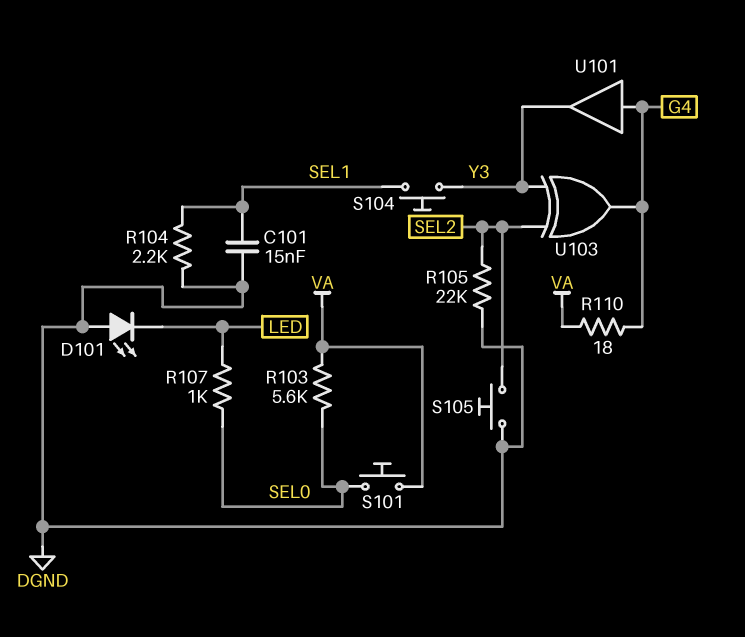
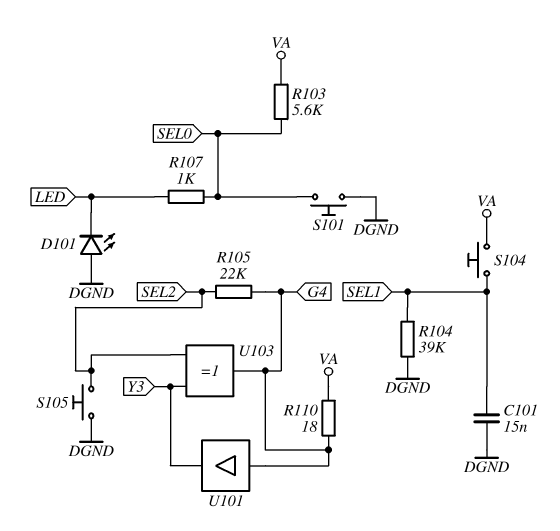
R104: 2.2k (DGND, SEL1) -> 39k (DGND, SEL1)
R105: 22k (DGND, SEL2) -> 22k (G4, SEL2)
S101: button (SEL0, VA) -> button (DGND, SEL0)
S104: button (SEL1, Y3) -> button (SEL1, VA)

